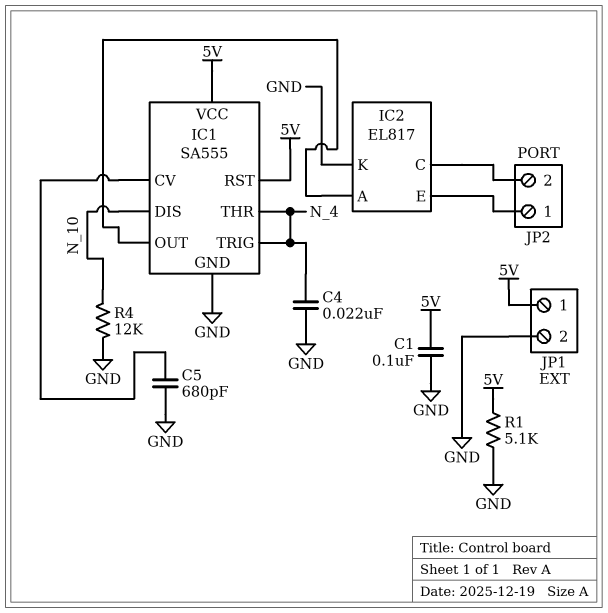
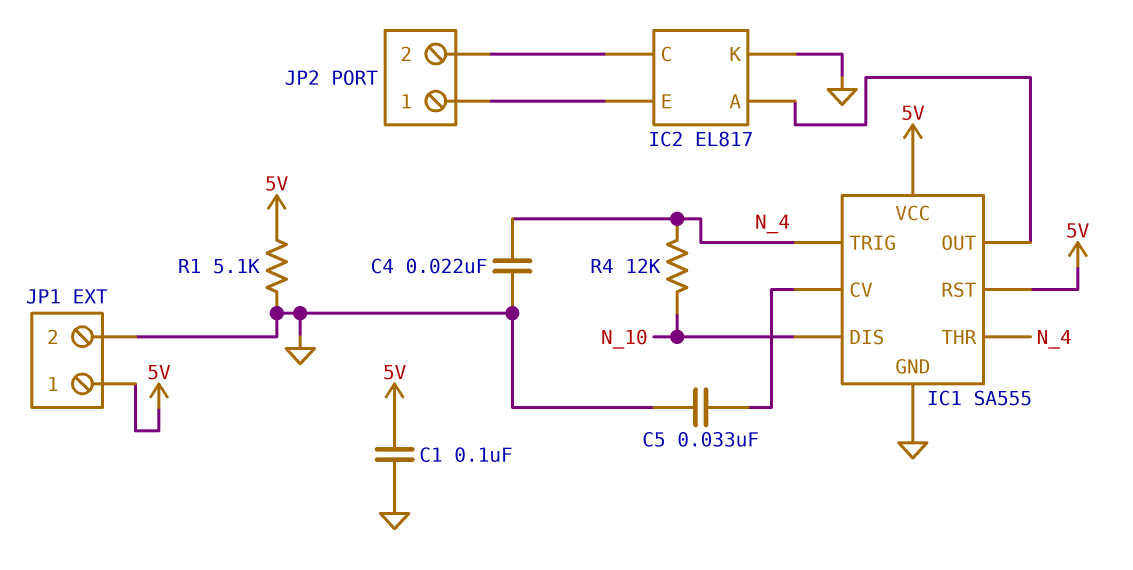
C5: 680pF (GND, IC1/CV) -> 33nF (GND, IC1/CV)
R4: 12k (GND, N_10) -> 12k (N_4, N_10)

